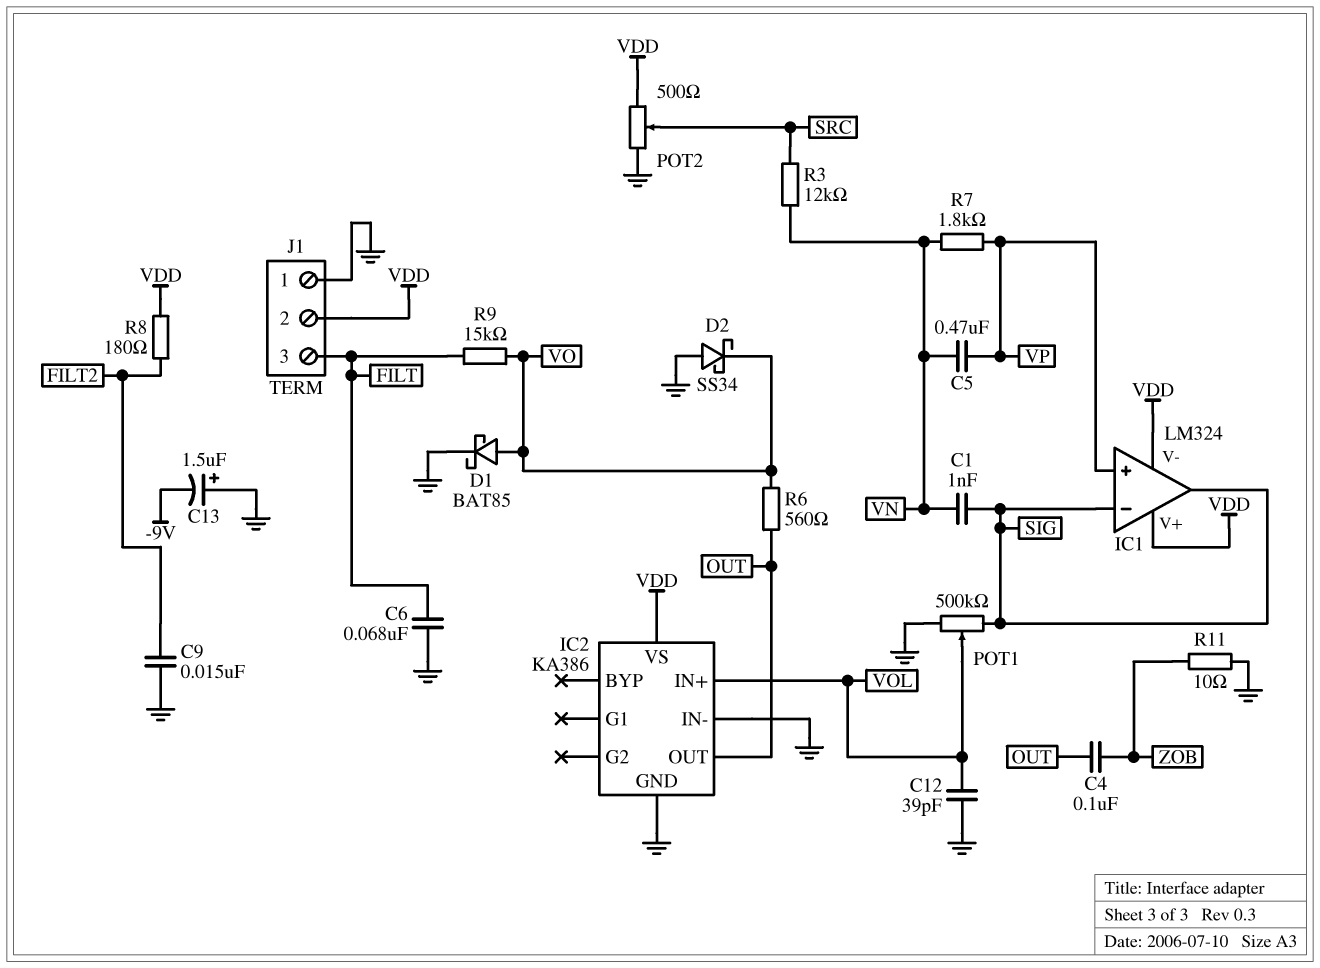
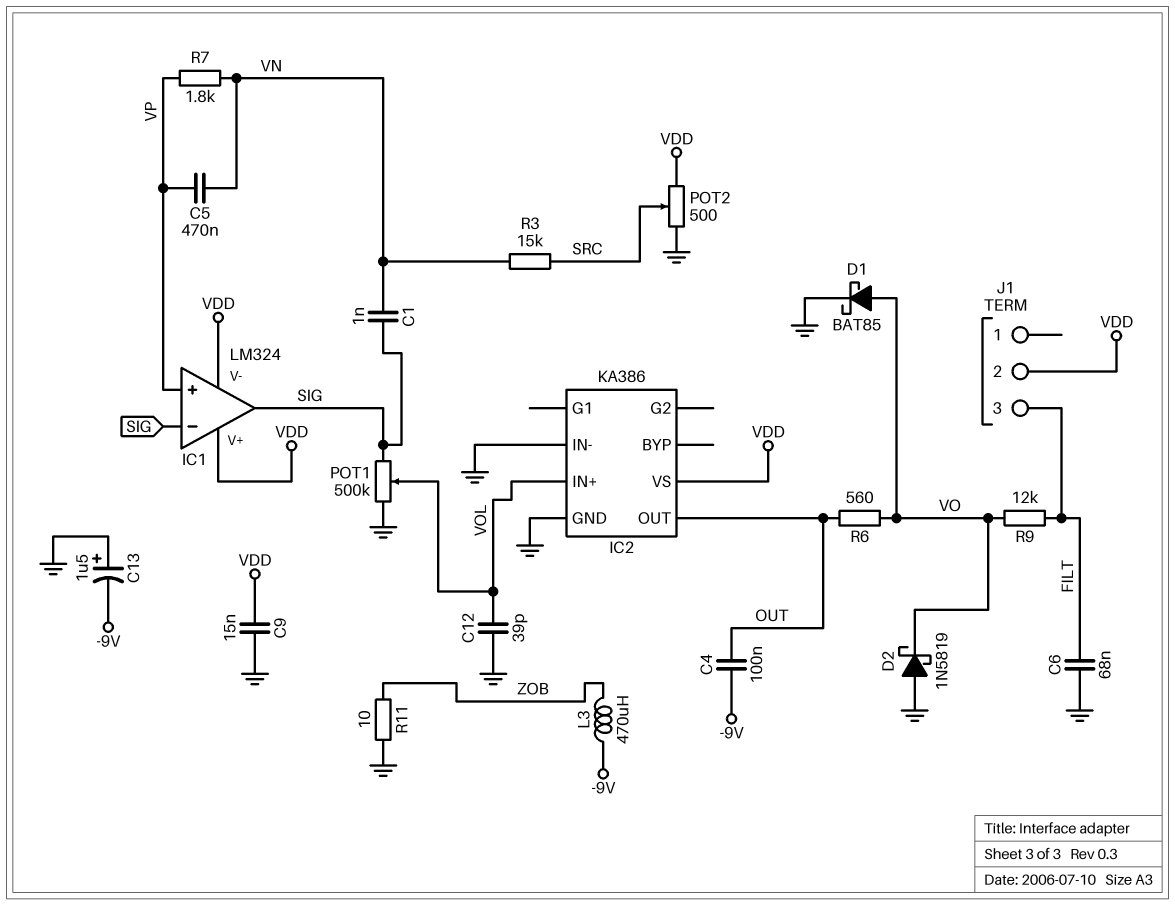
C4: 100nF (OUT, ZOB) -> 100nF (-9V, OUT)
C9: 15nF (FILT2, GND) -> 15nF (GND, VDD)
D2: schottky SS34 (A GND, K VO) -> schottky 1N5819 (A GND, K VO)
J1 pin 1: GND -> none
L3: none -> 470uH (-9V, ZOB)
R3: 12k (SRC, VN) -> 15k (SRC, VN)
R8: 180 (FILT2, VDD) -> none
R9: 15k (FILT, VO) -> 12k (FILT, VO)

